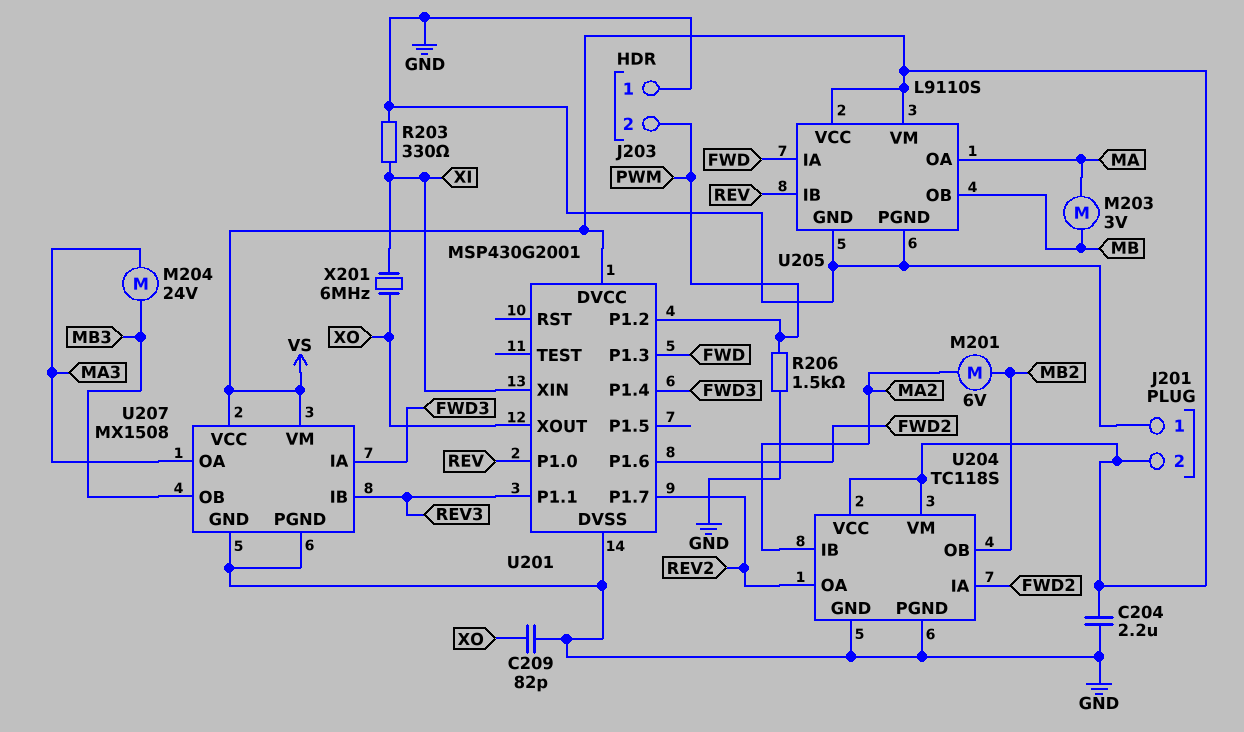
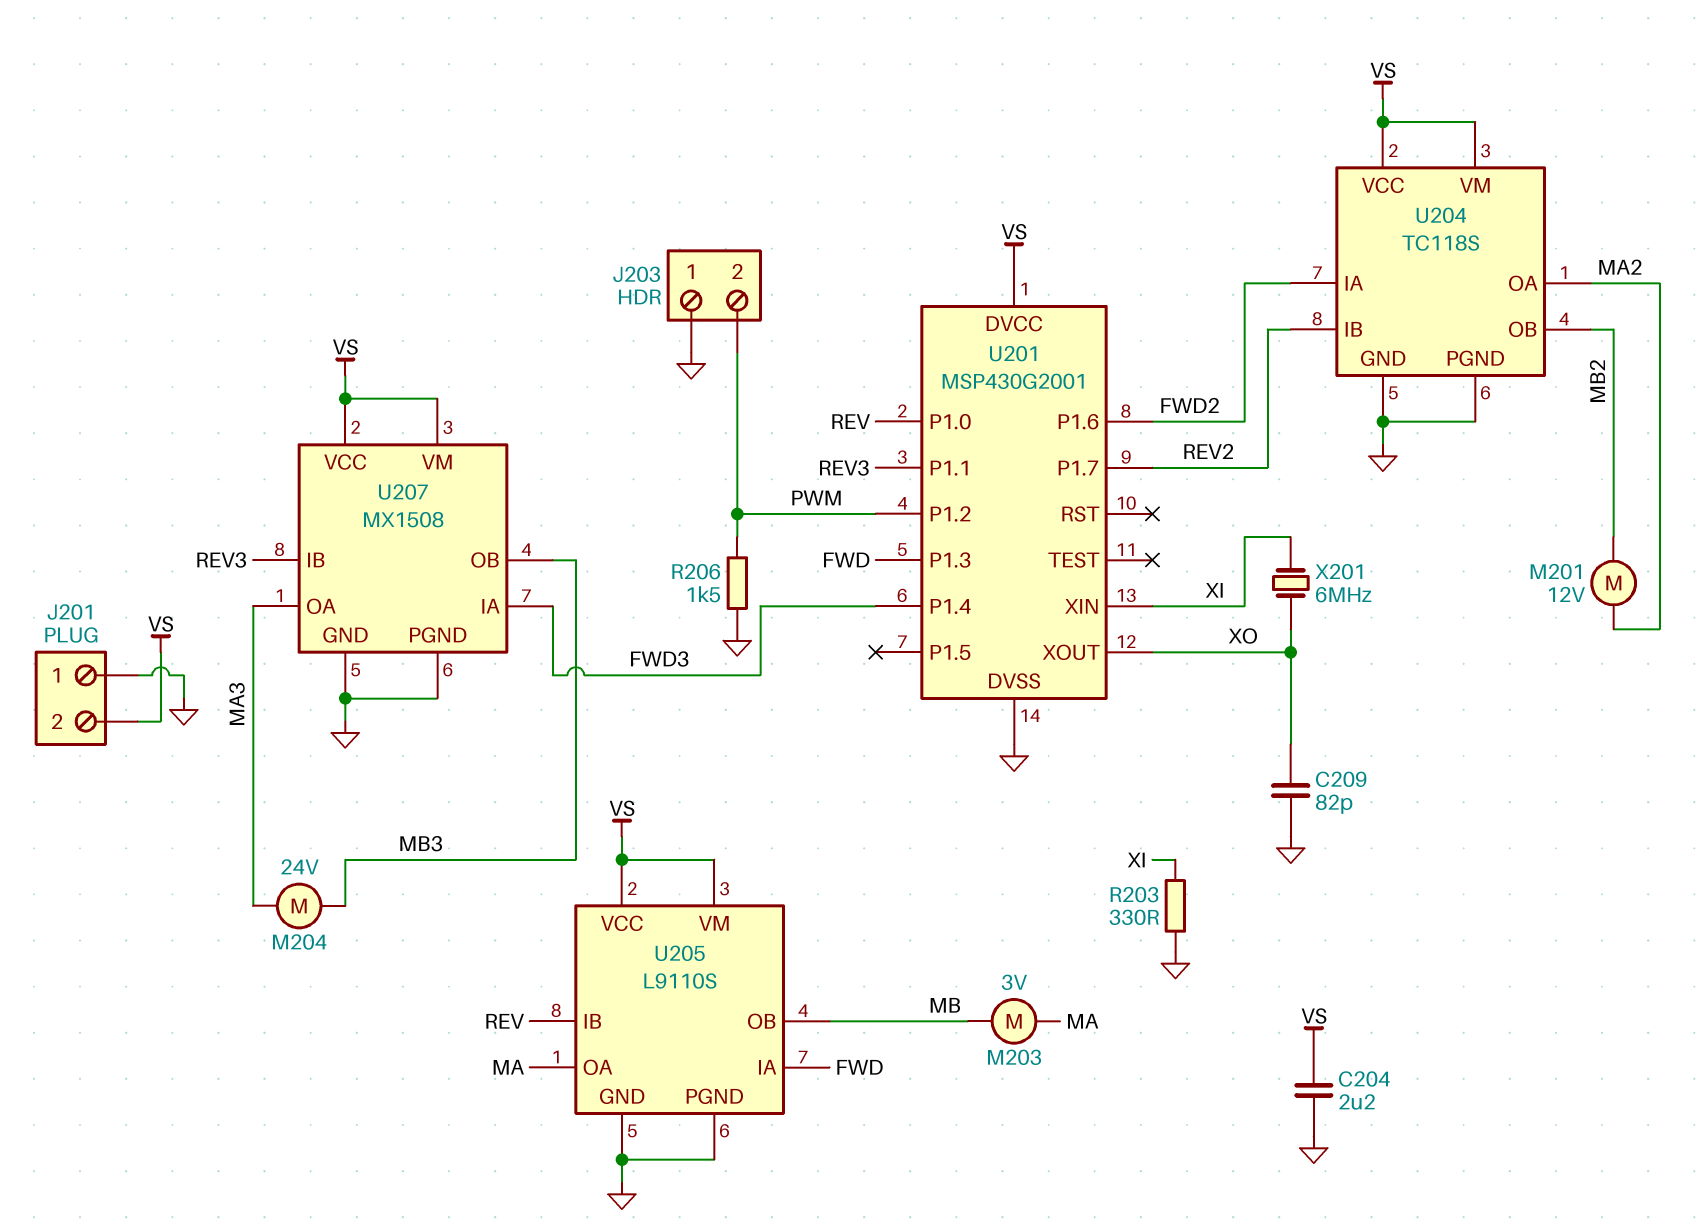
M201: motor 6V (MA2, MB2) -> motor 12V (MA2, MB2)
U204 pin IB: MA2 -> REV2
U204 pin OA: REV2 -> MA2

